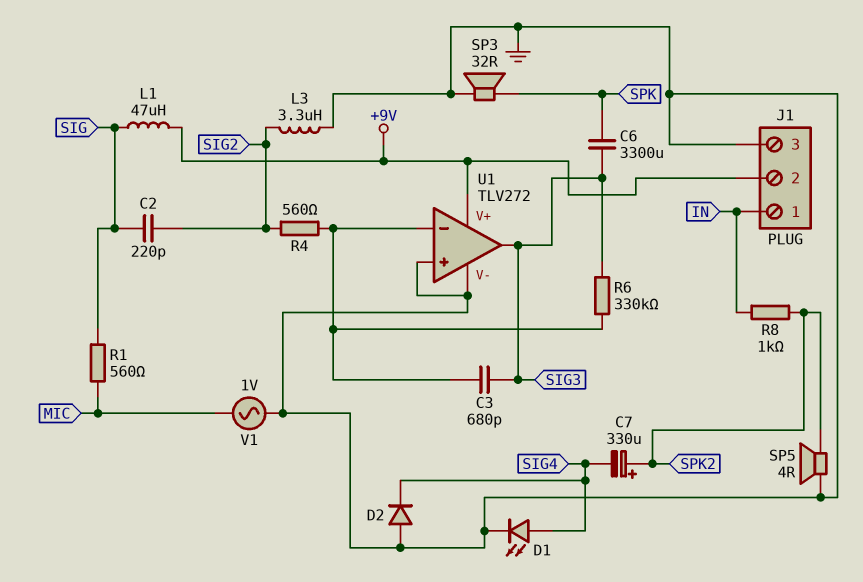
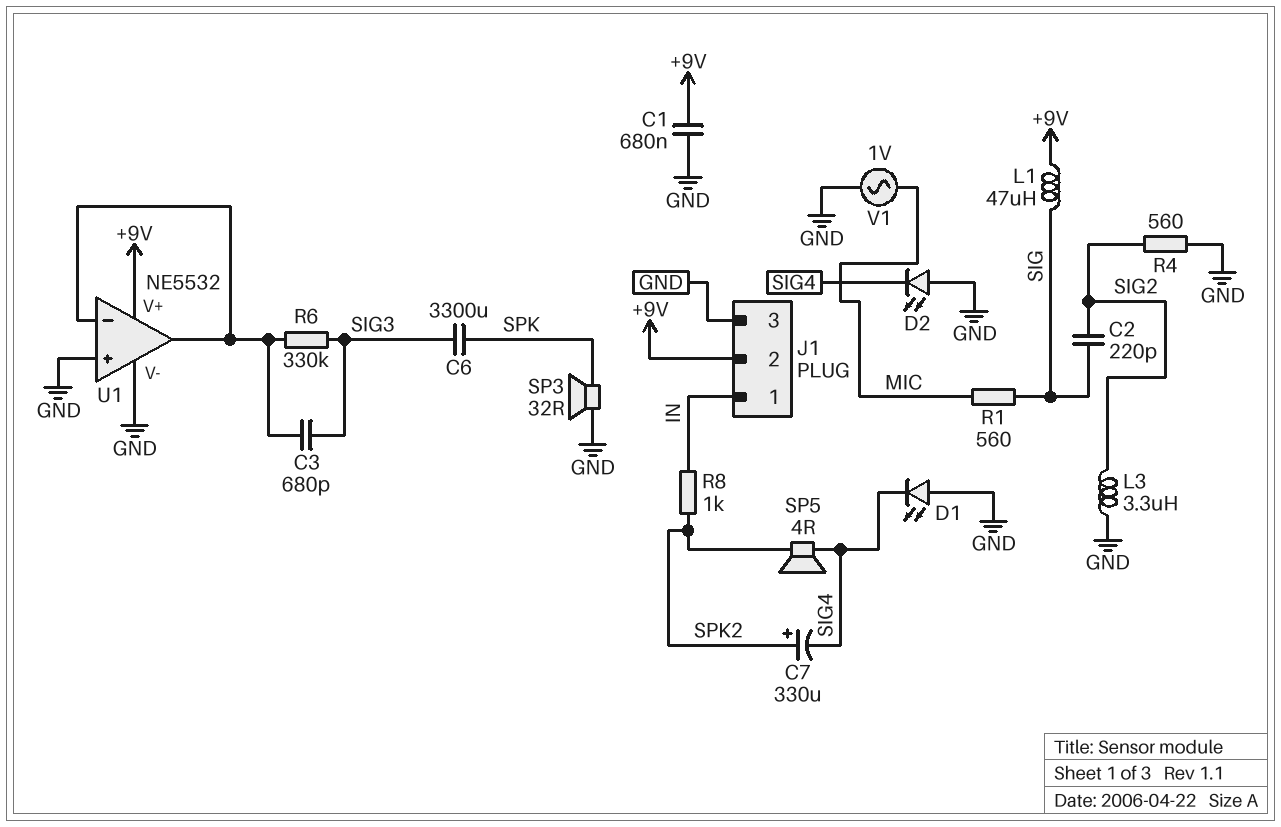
C1: none -> 680nF (+9V, GND)
D1: LED (A SIG4, K GND) -> LED (A GND, K SIG4)
D2: diode (A GND, K SIG4) -> LED (A GND, K SIG4)
R4: 560 (SIG2, U1/in-) -> 560 (GND, SIG2)
SP5: speaker 4R (GND, SPK2) -> speaker 4R (SIG4, SPK2)
U1: TLV272 -> NE5532
U1 pin out: SIG3 -> U1/in-

